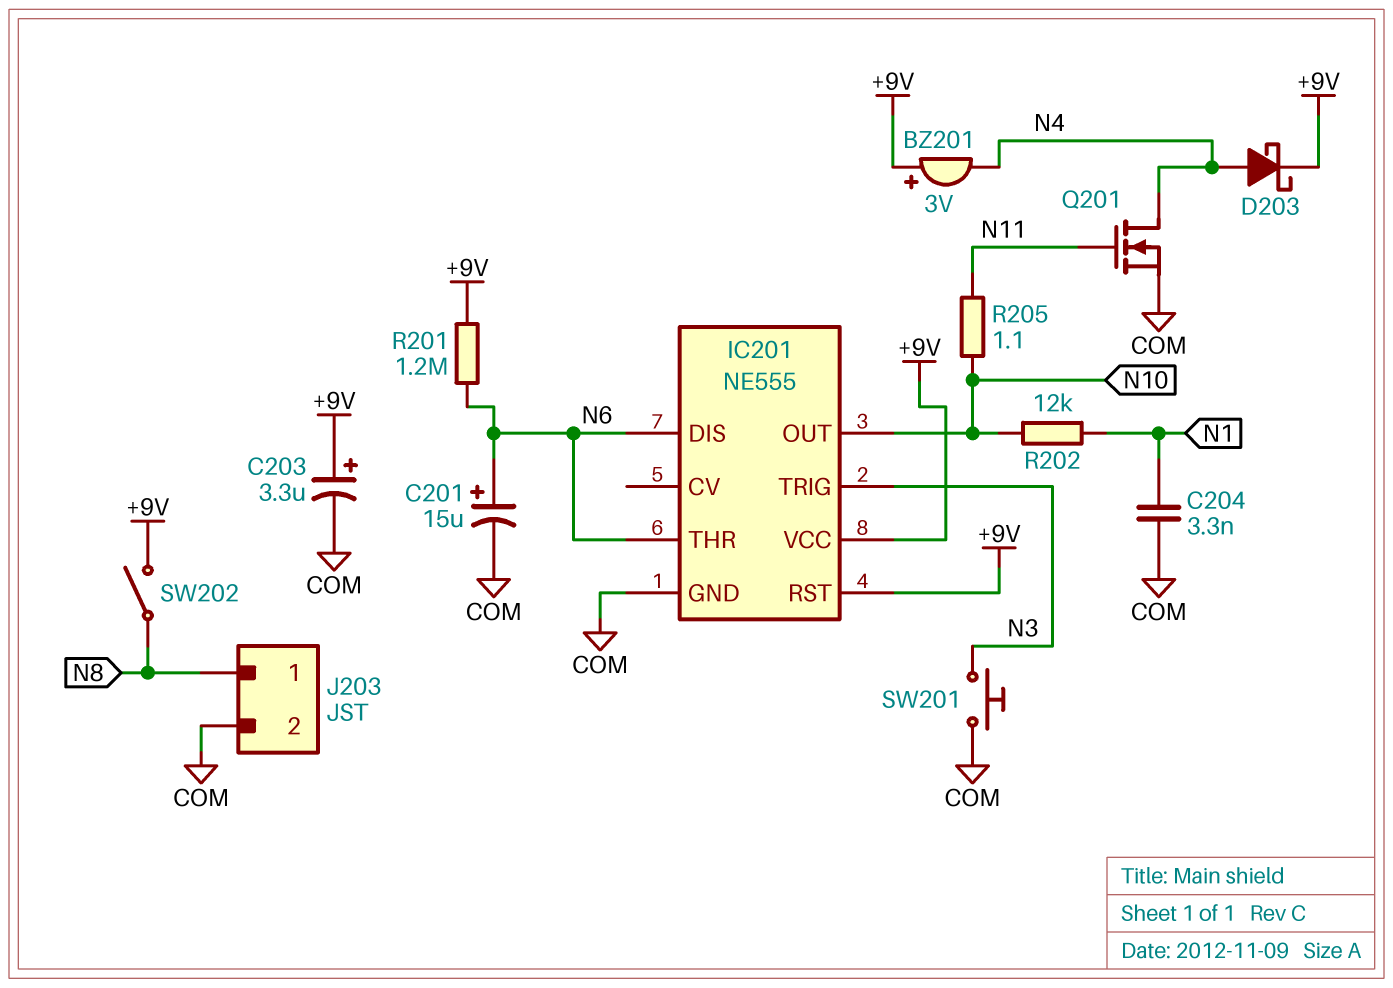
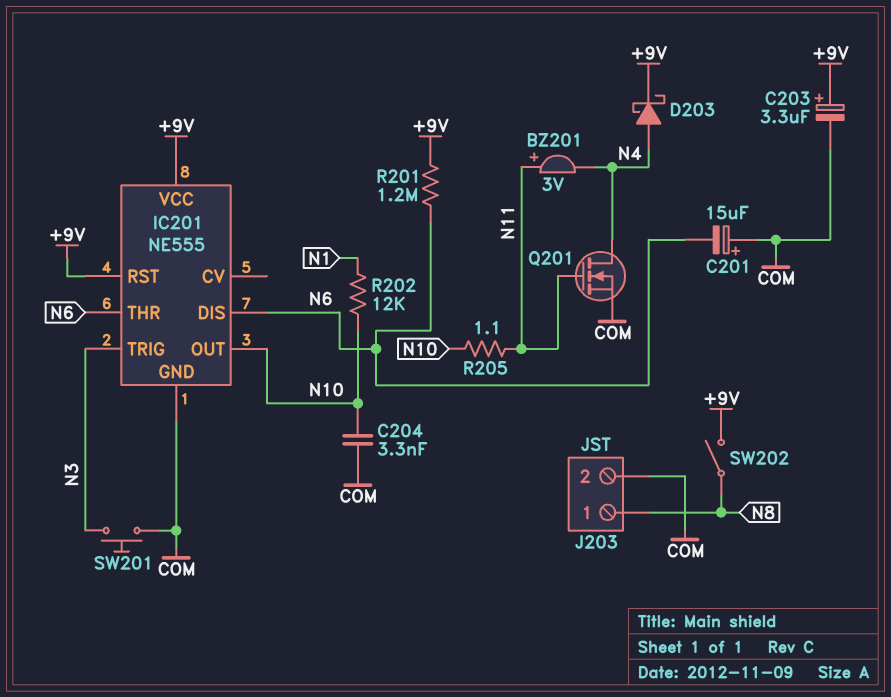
BZ201: buzzer 3V (plus +9V, minus N4) -> buzzer 3V (plus N11, minus N4)
C201: 15uF (plus N6, minus COM) -> 15uF (plus COM, minus N6)
C204: 3.3nF (COM, N1) -> 3.3nF (COM, N10)

